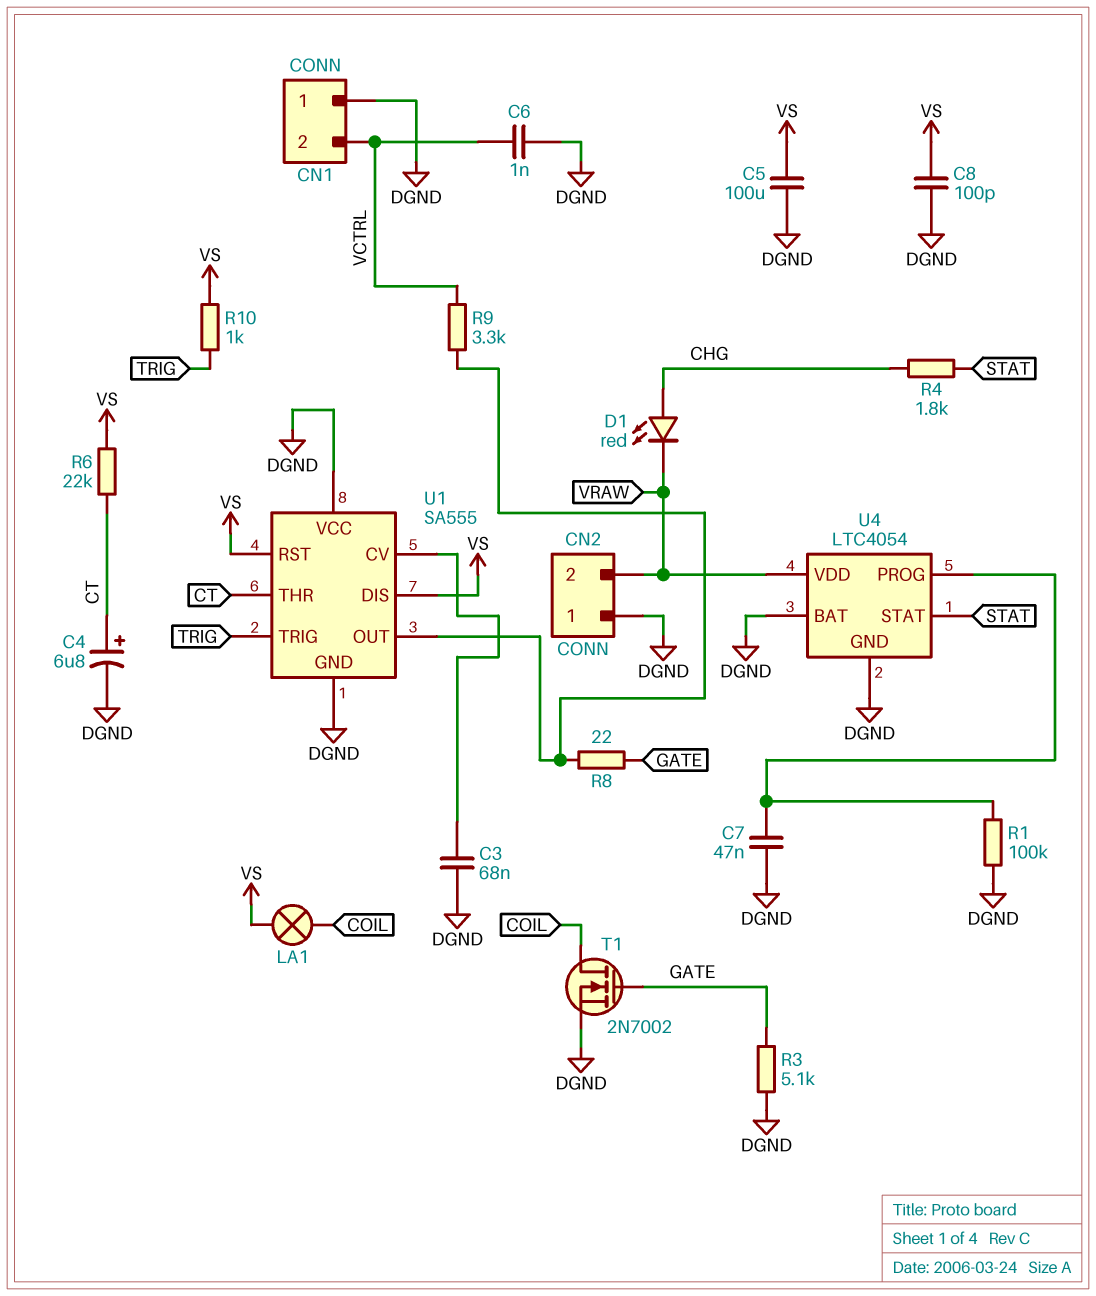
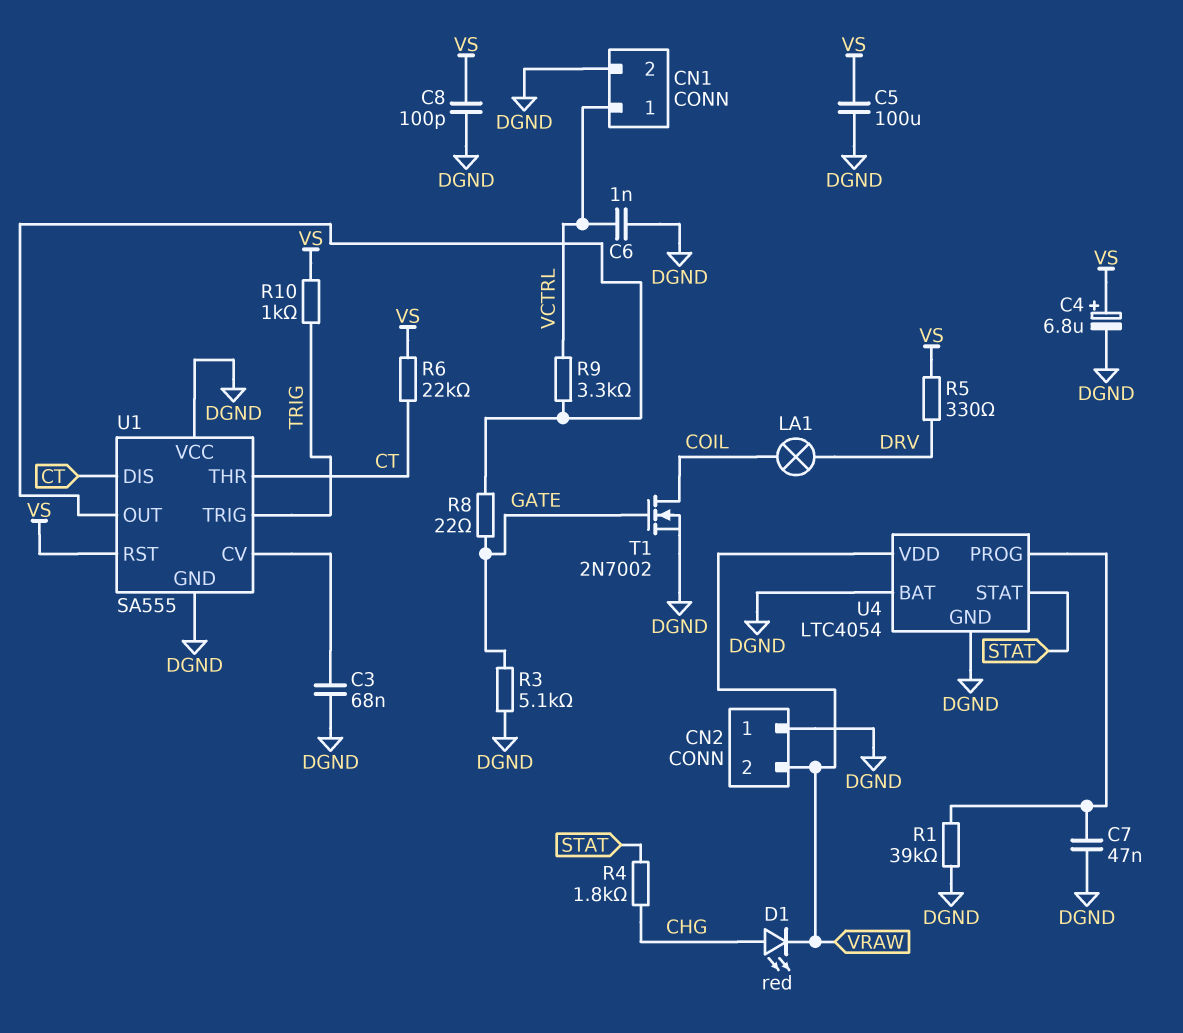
C4: 6.8uF (plus CT, minus DGND) -> 6.8uF (plus VS, minus DGND)
CN1 pin 1: DGND -> VCTRL
CN1 pin 2: VCTRL -> DGND
LA1: lamp (COIL, VS) -> lamp (COIL, DRV)
R1: 100k (DGND, U4/PROG) -> 39k (DGND, U4/PROG)
R5: none -> 330 (DRV, VS)
U1 pin DIS: VS -> CT

